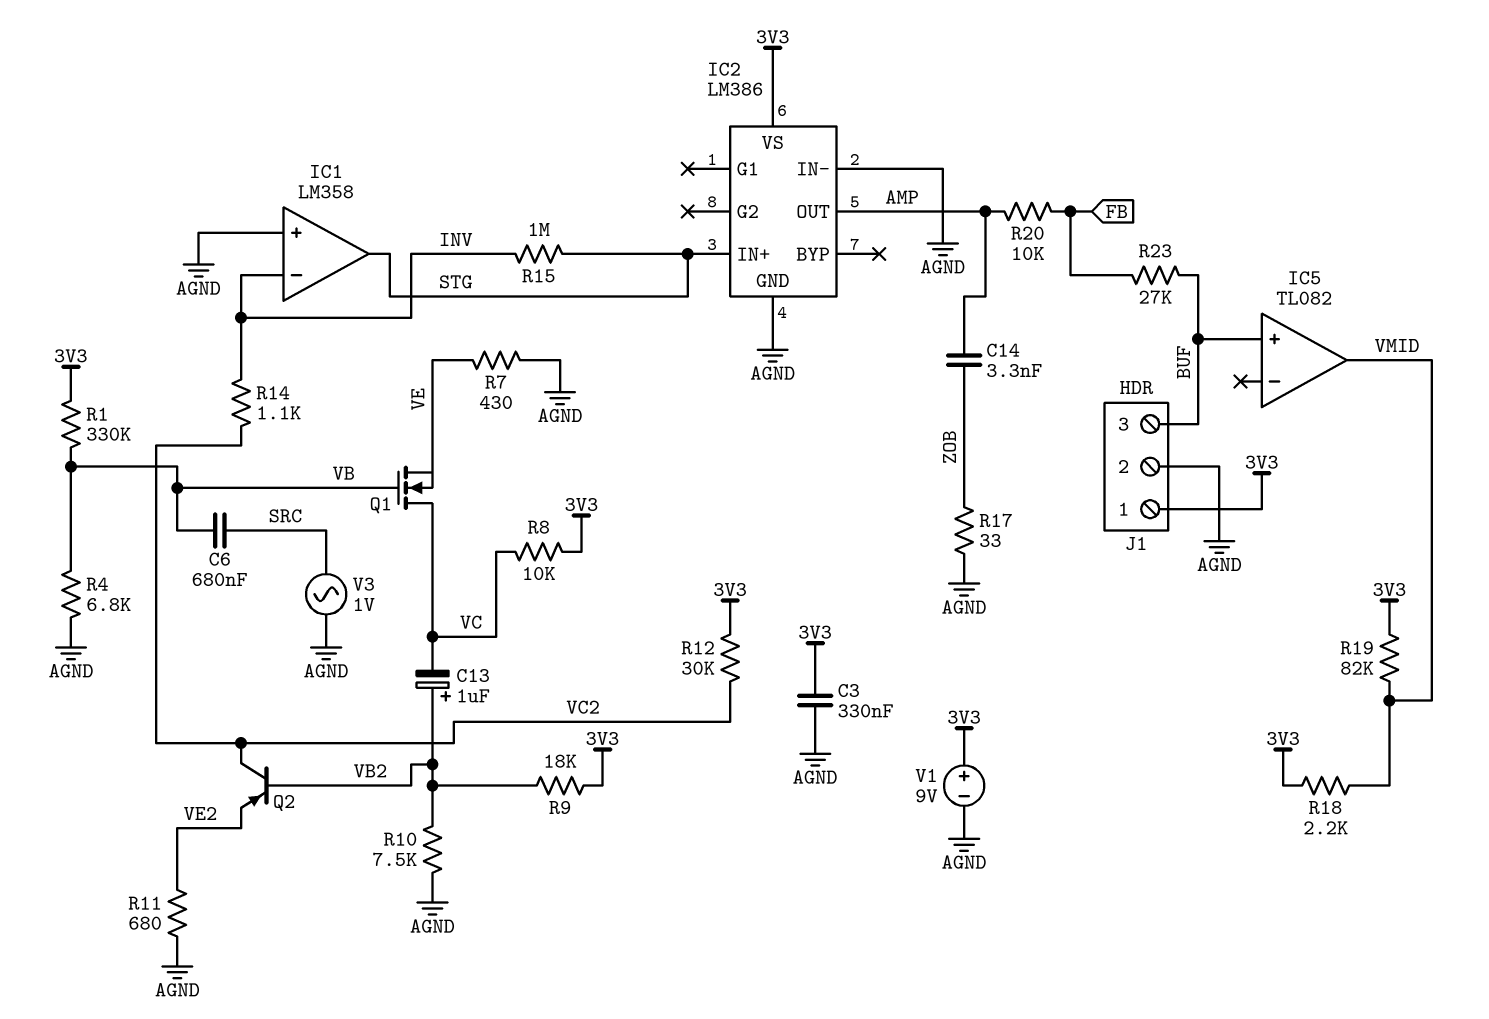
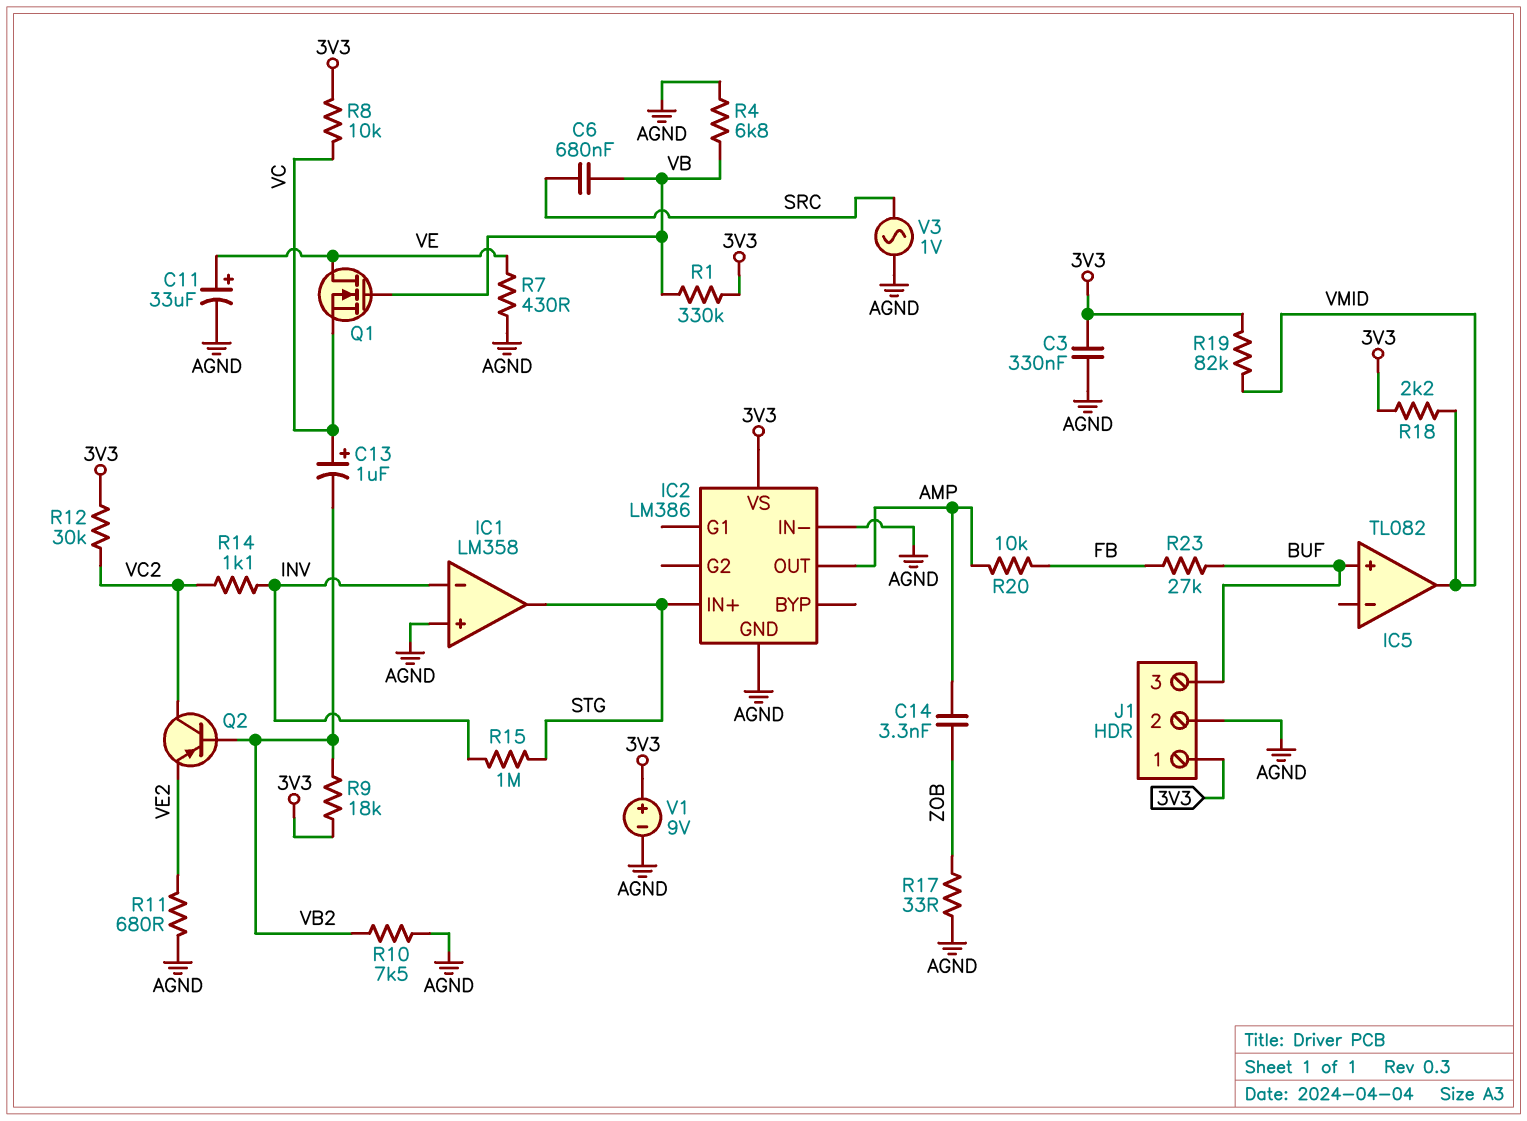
C11: none -> 33uF (plus VE, minus AGND)
C13: 1uF (plus VB2, minus VC) -> 1uF (plus VC, minus VB2)
Q1: NMOS (G VB, D VC, S VE) -> NMOS (G VB, D VE, S VC)

